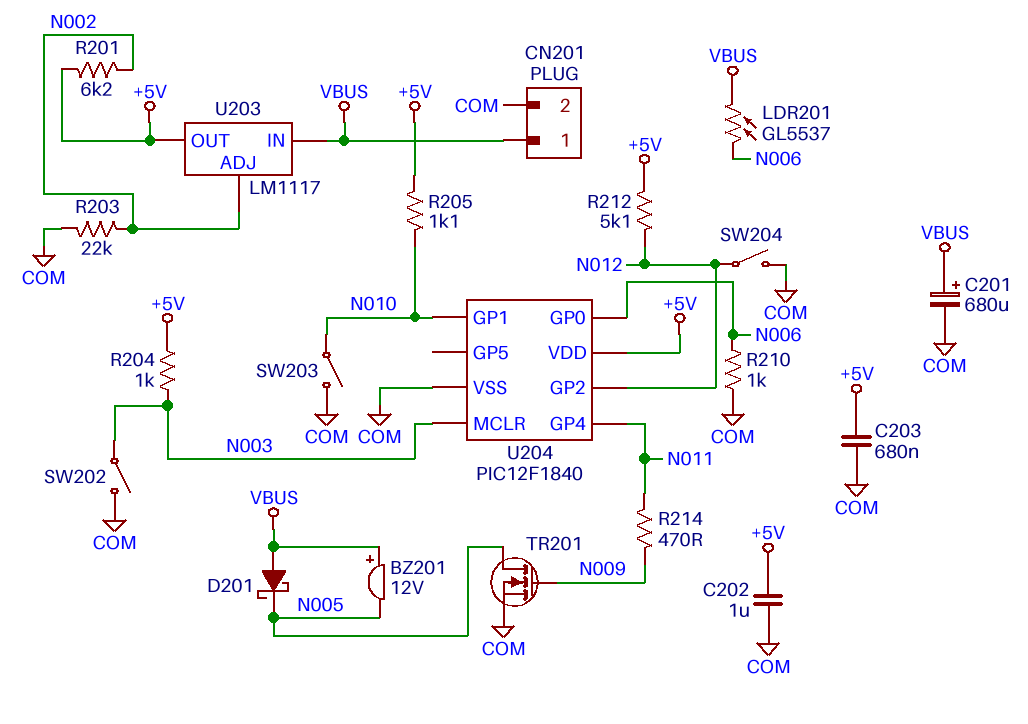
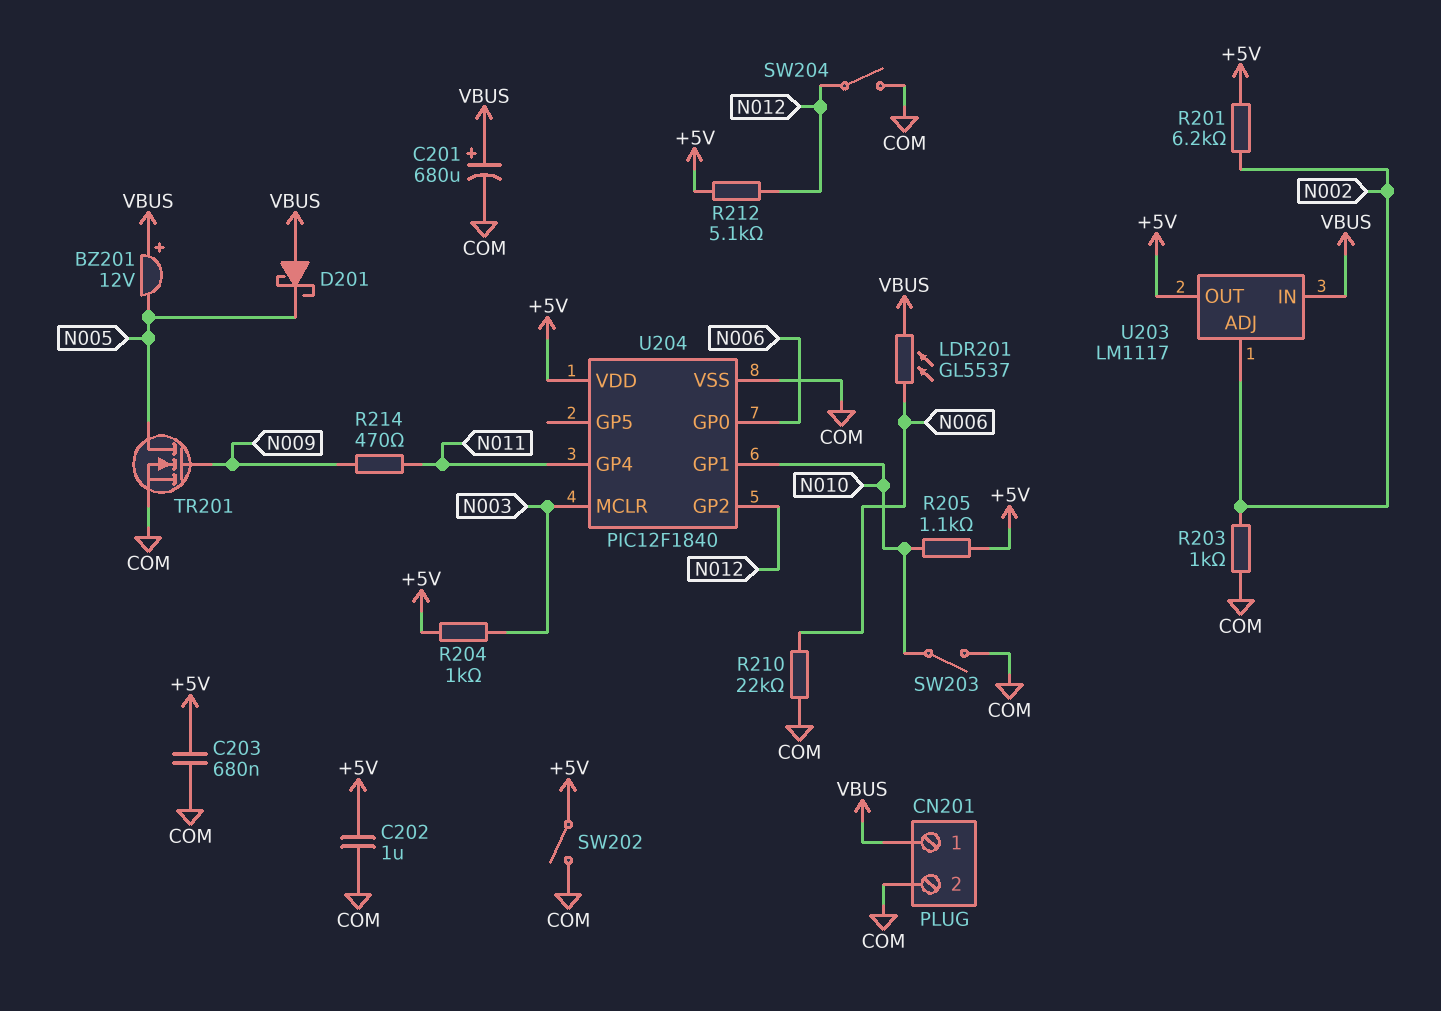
R203: 22k (COM, N002) -> 1k (COM, N002)
R210: 1k (COM, N006) -> 22k (COM, N006)
SW202: switch (COM, N003) -> switch (+5V, COM)

